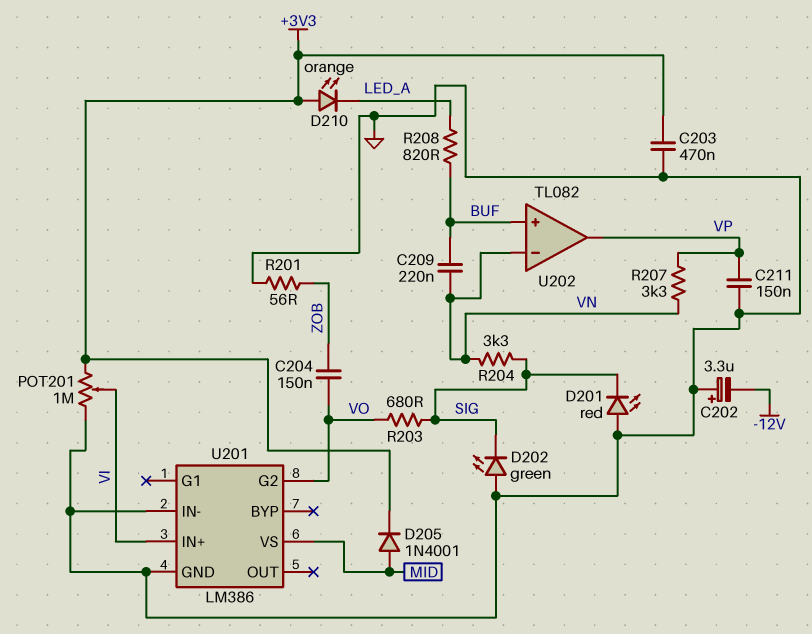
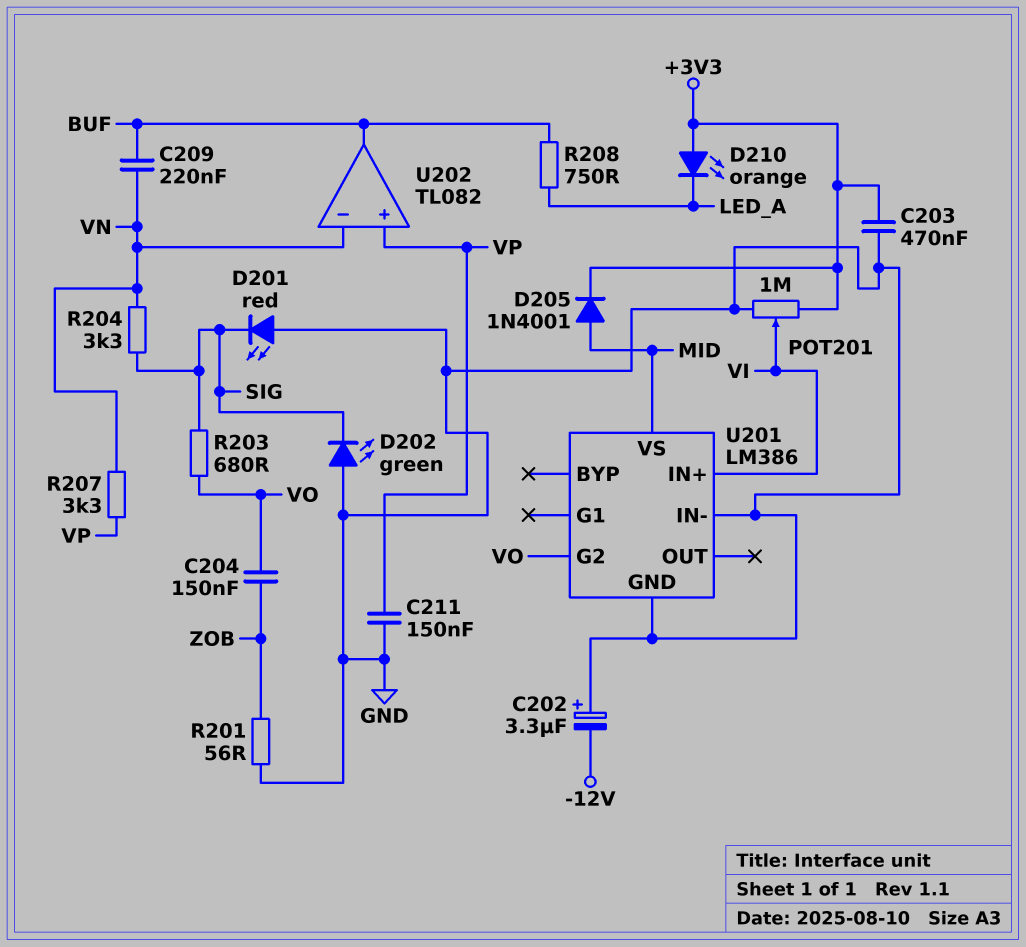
R208: 820 (BUF, LED_A) -> 750 (BUF, LED_A)
U202 pin in+: BUF -> VP
U202 pin out: VP -> BUF

